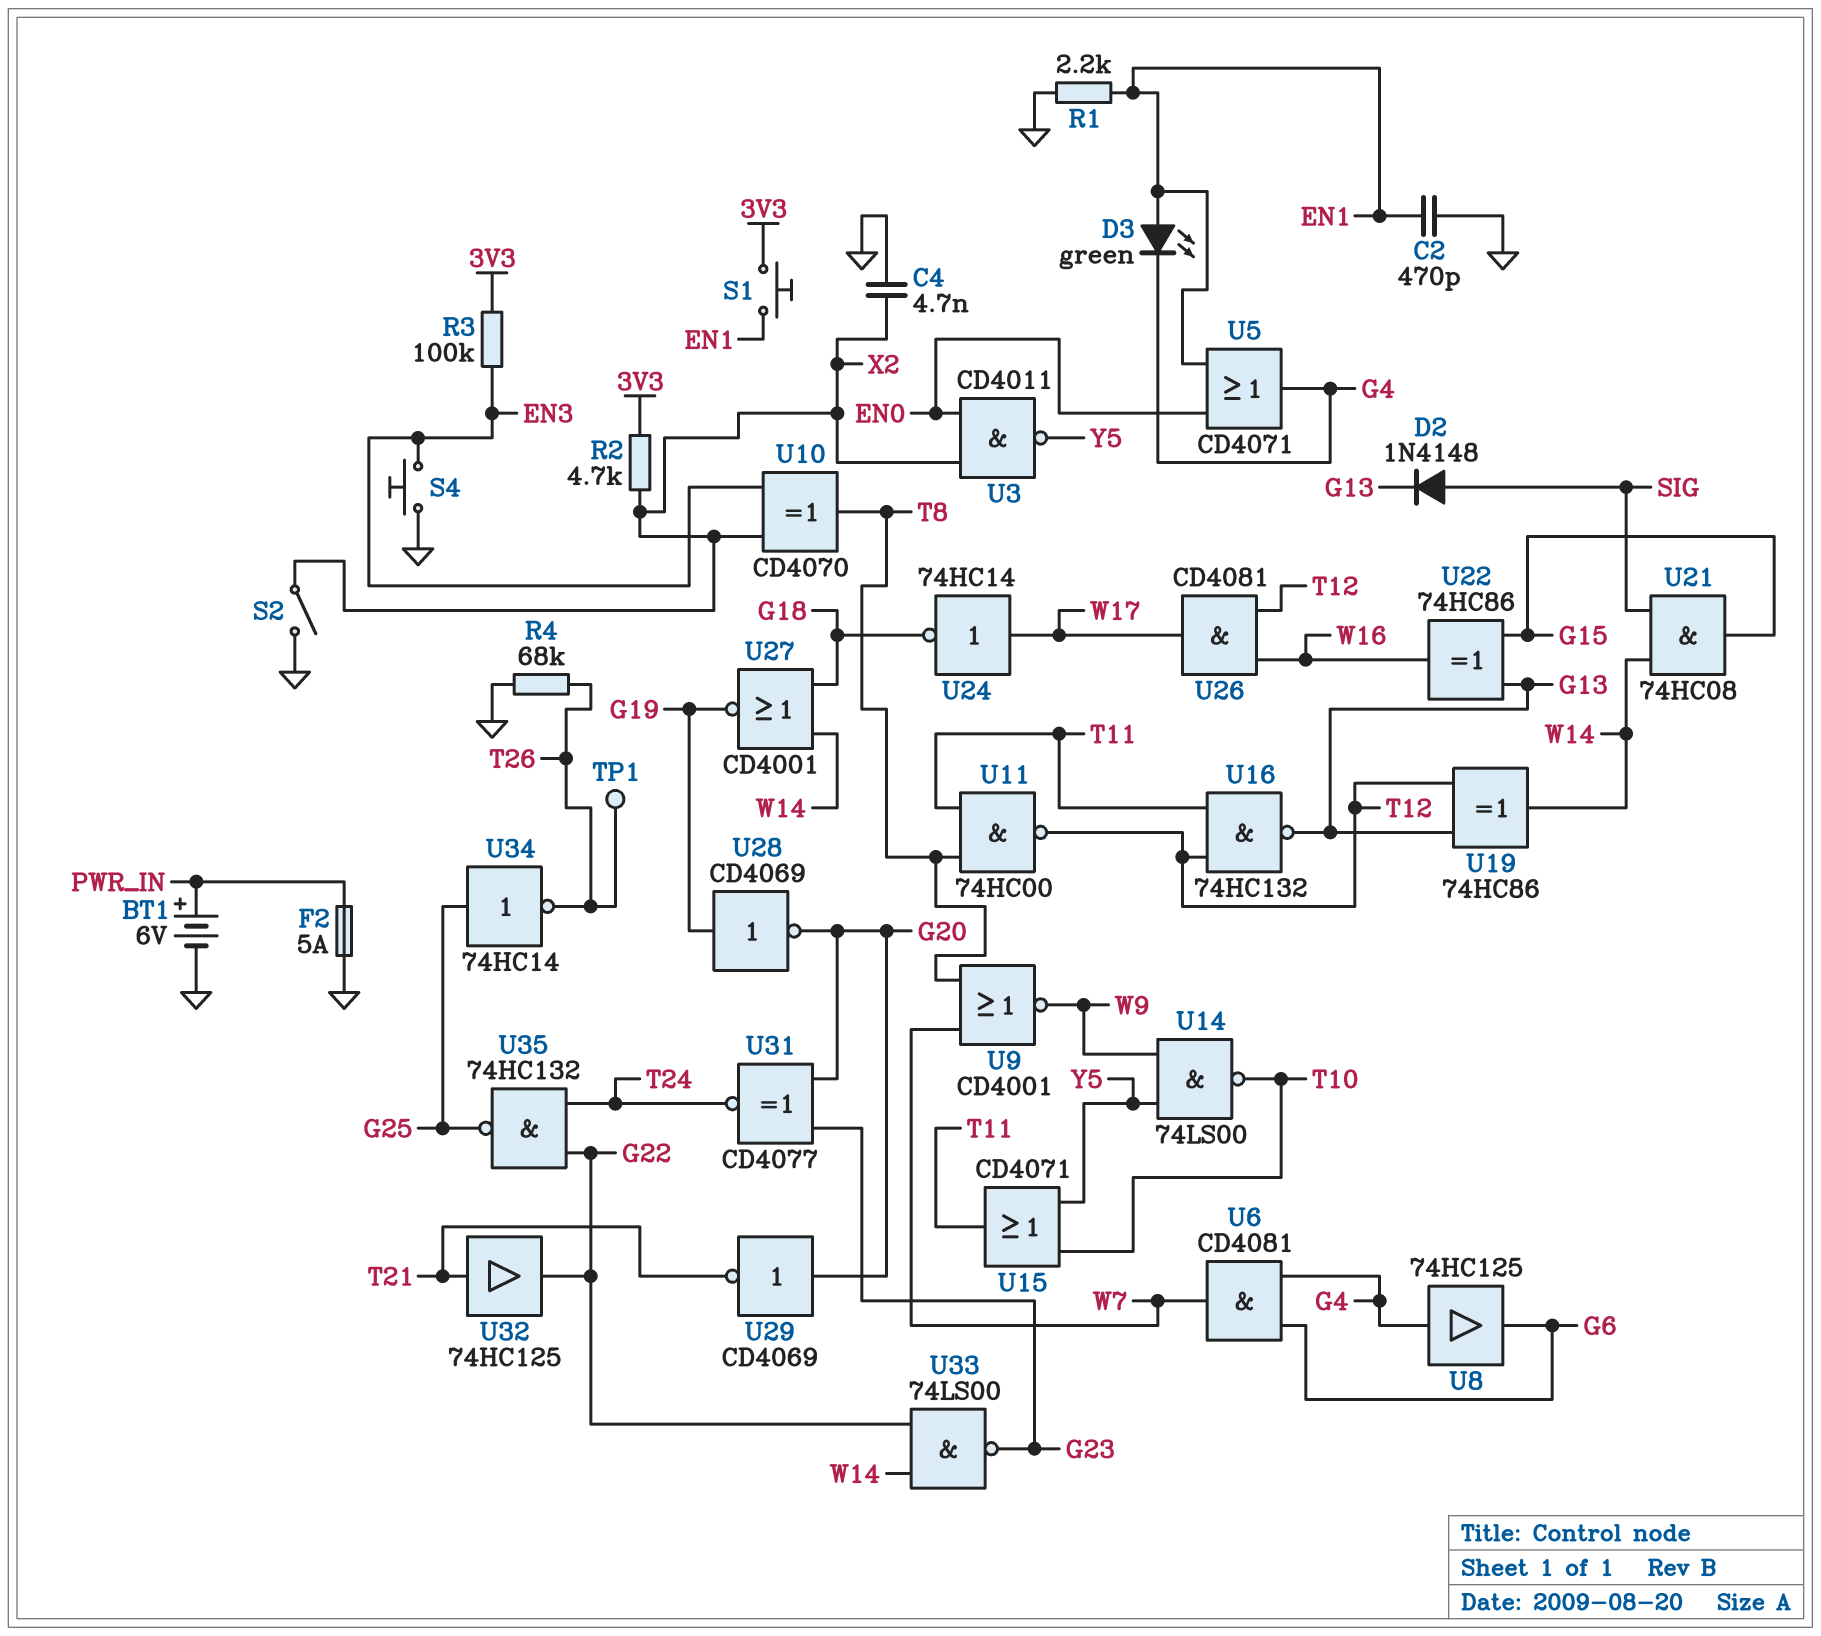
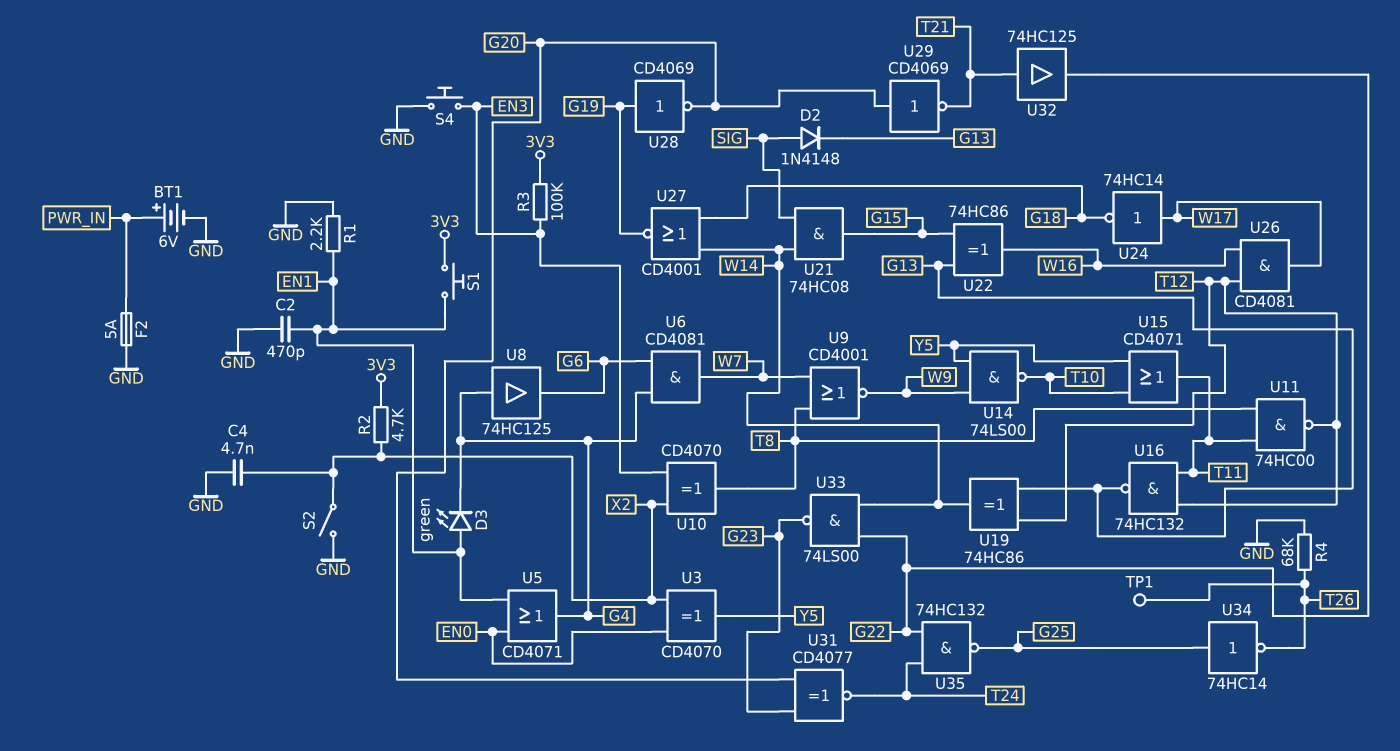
U3: NAND CD4011 (in EN0, in X2, out Y5) -> XOR CD4070 (in EN0, in X2, out Y5)

